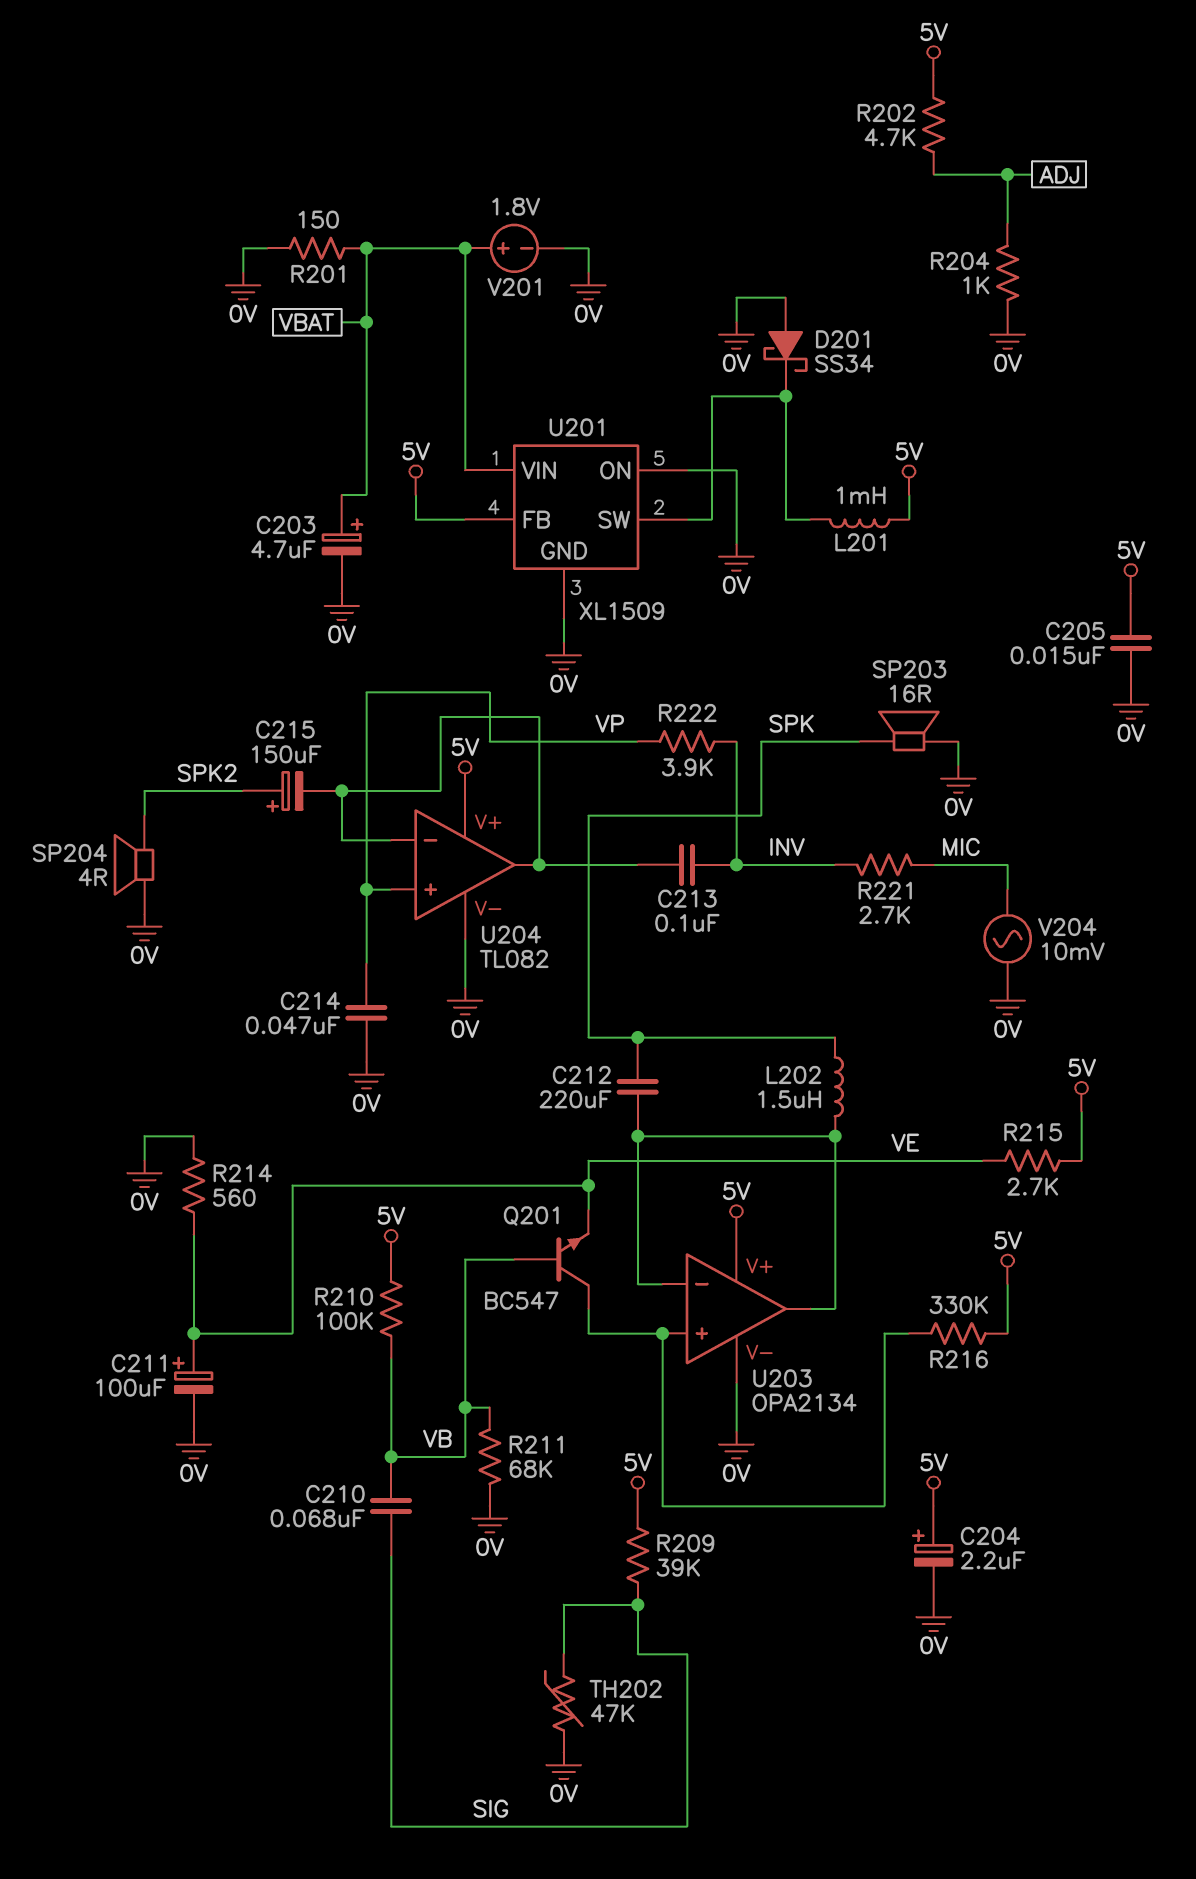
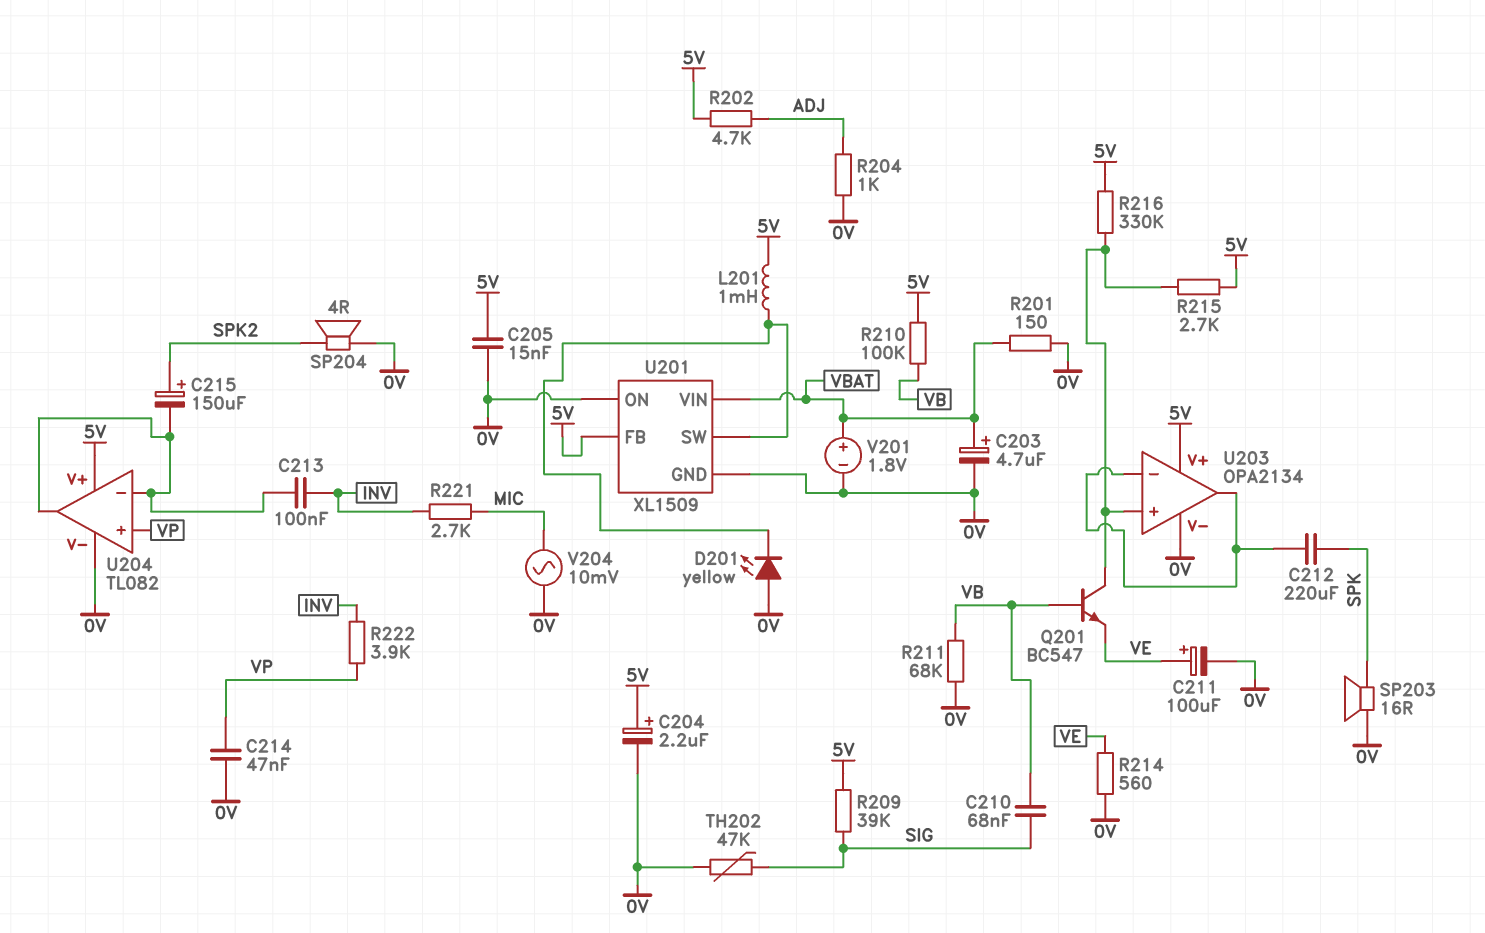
D201: schottky SS34 (A 0V, K U201/SW) -> LED yellow (A 0V, K U201/SW)
L202: 1.5uH (SPK, U203/in-) -> none
R215: 2.7k (5V, VE) -> 2.7k (5V, U203/in+)

